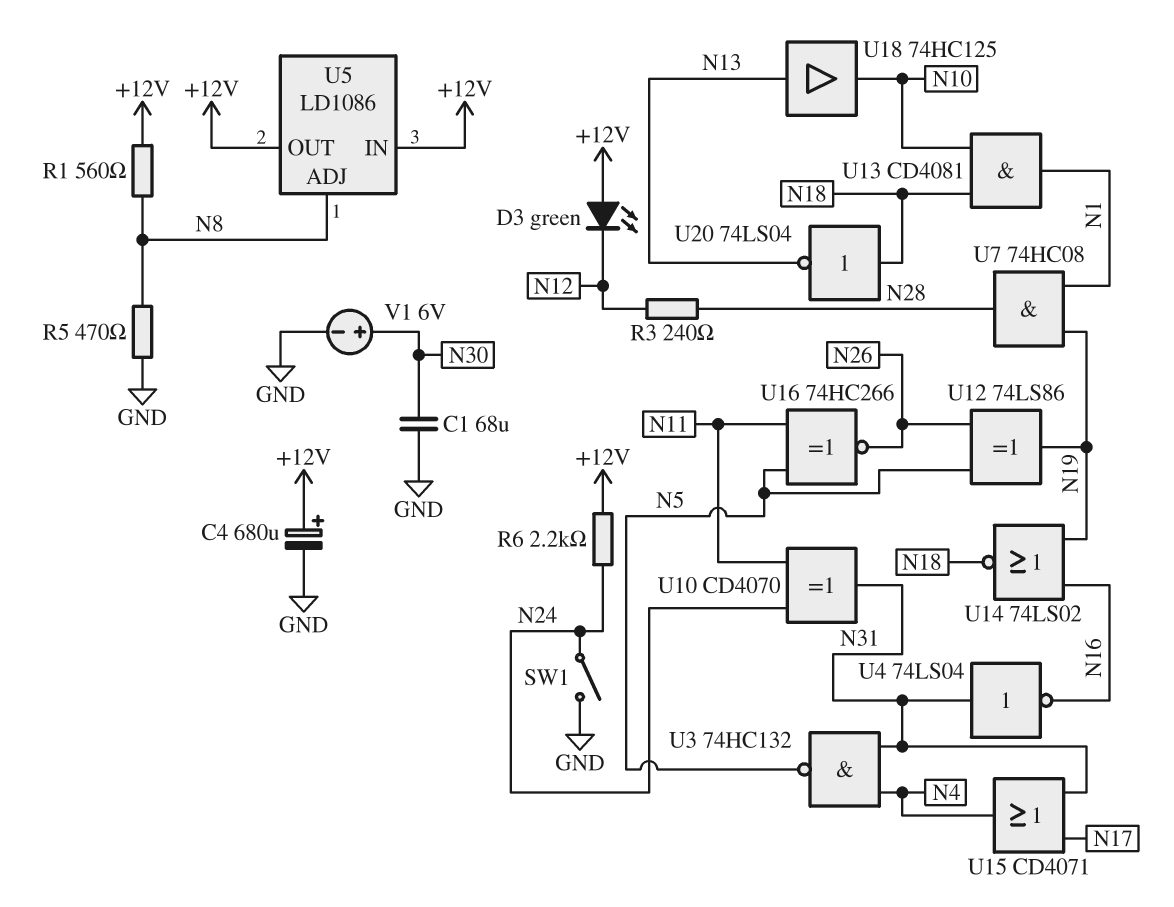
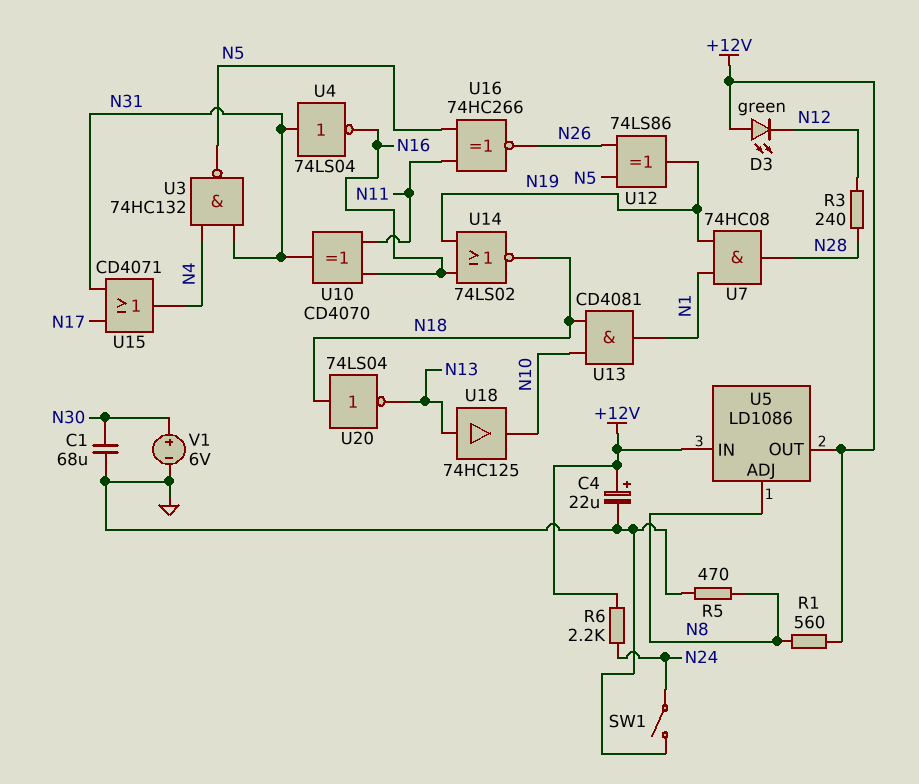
C4: 680uF (plus +12V, minus GND) -> 22uF (plus +12V, minus GND)
U10: XOR CD4070 (in N11, in N24, out N31) -> XOR CD4070 (in N11, in N16, out N31)

